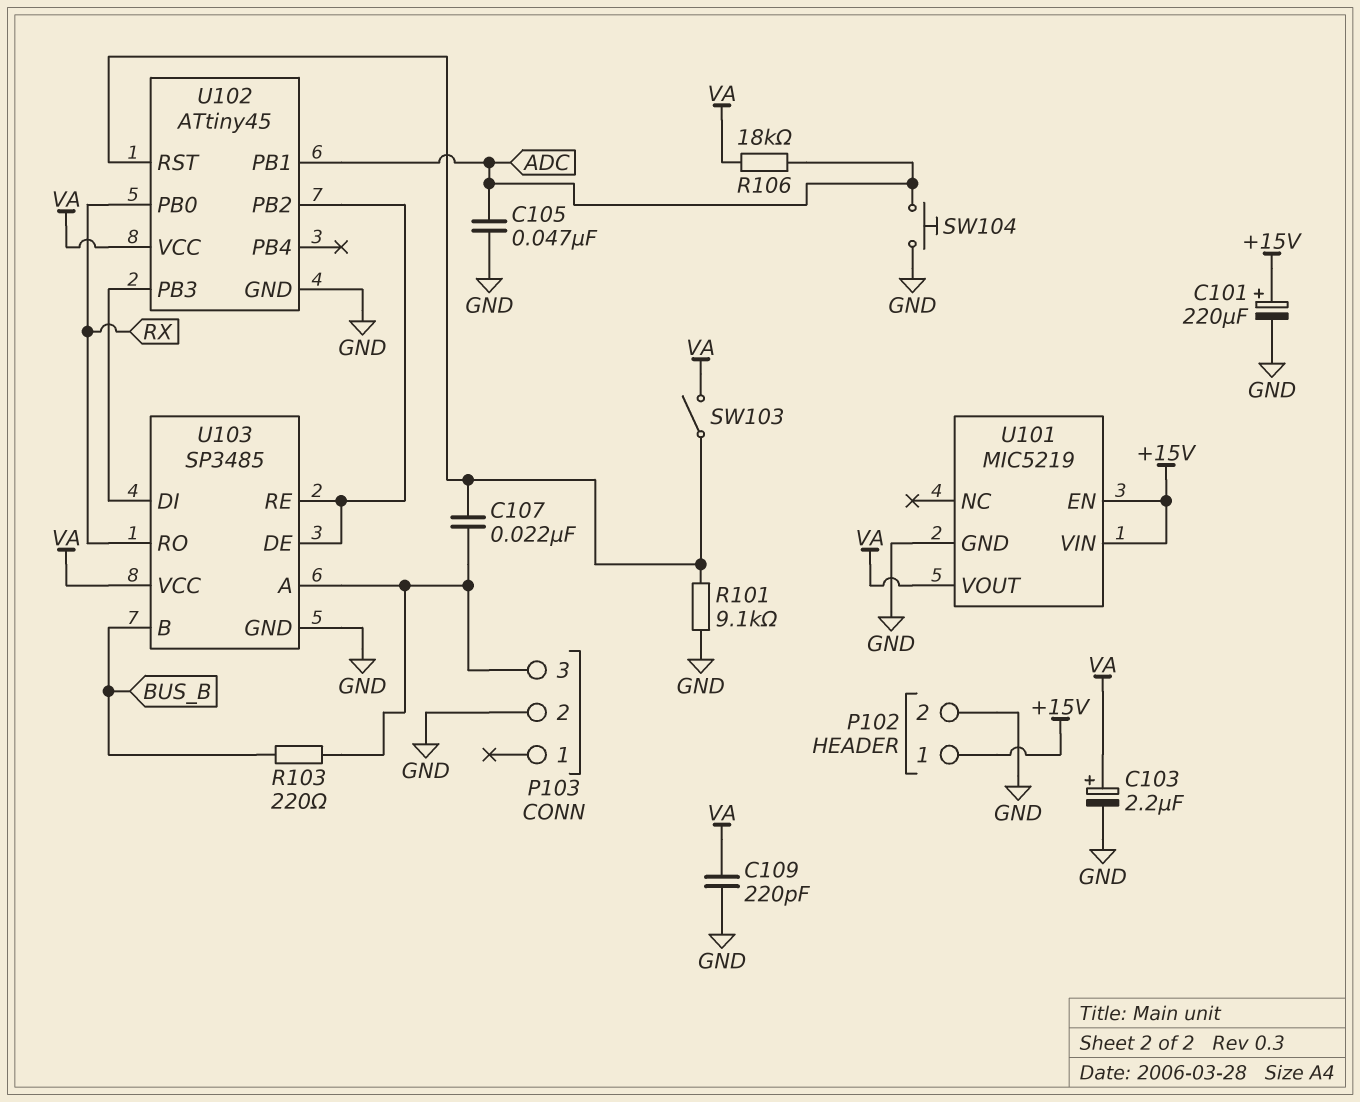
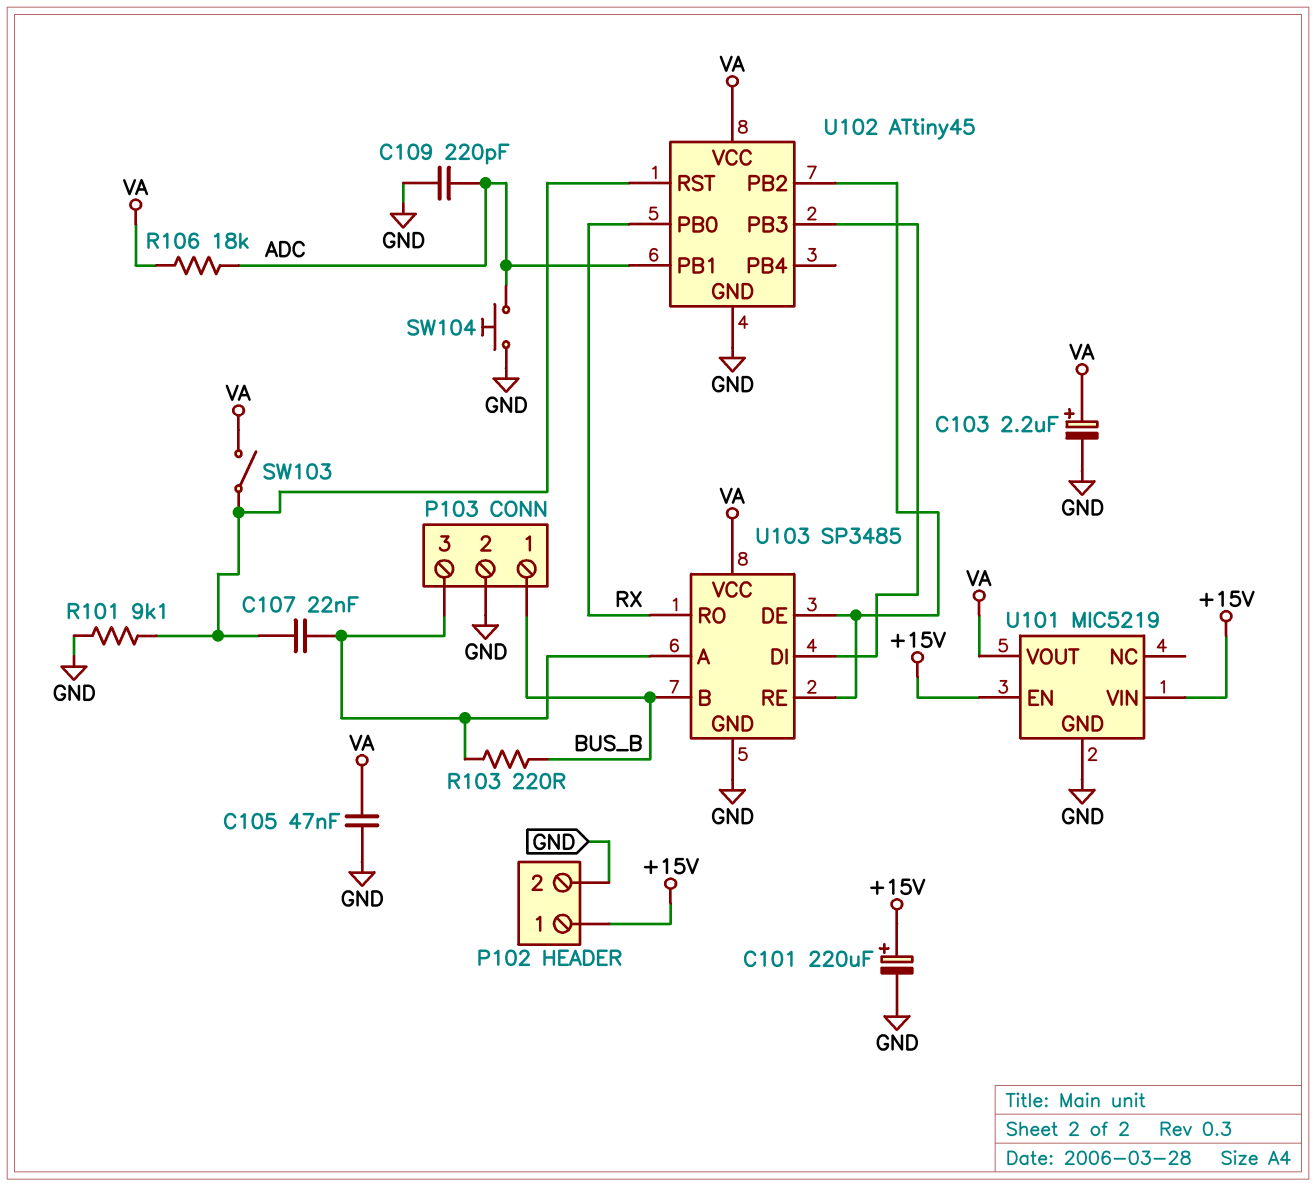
C105: 47nF (ADC, GND) -> 47nF (GND, VA)
C109: 220pF (GND, VA) -> 220pF (ADC, GND)
P103 pin 1: none -> BUS_B

